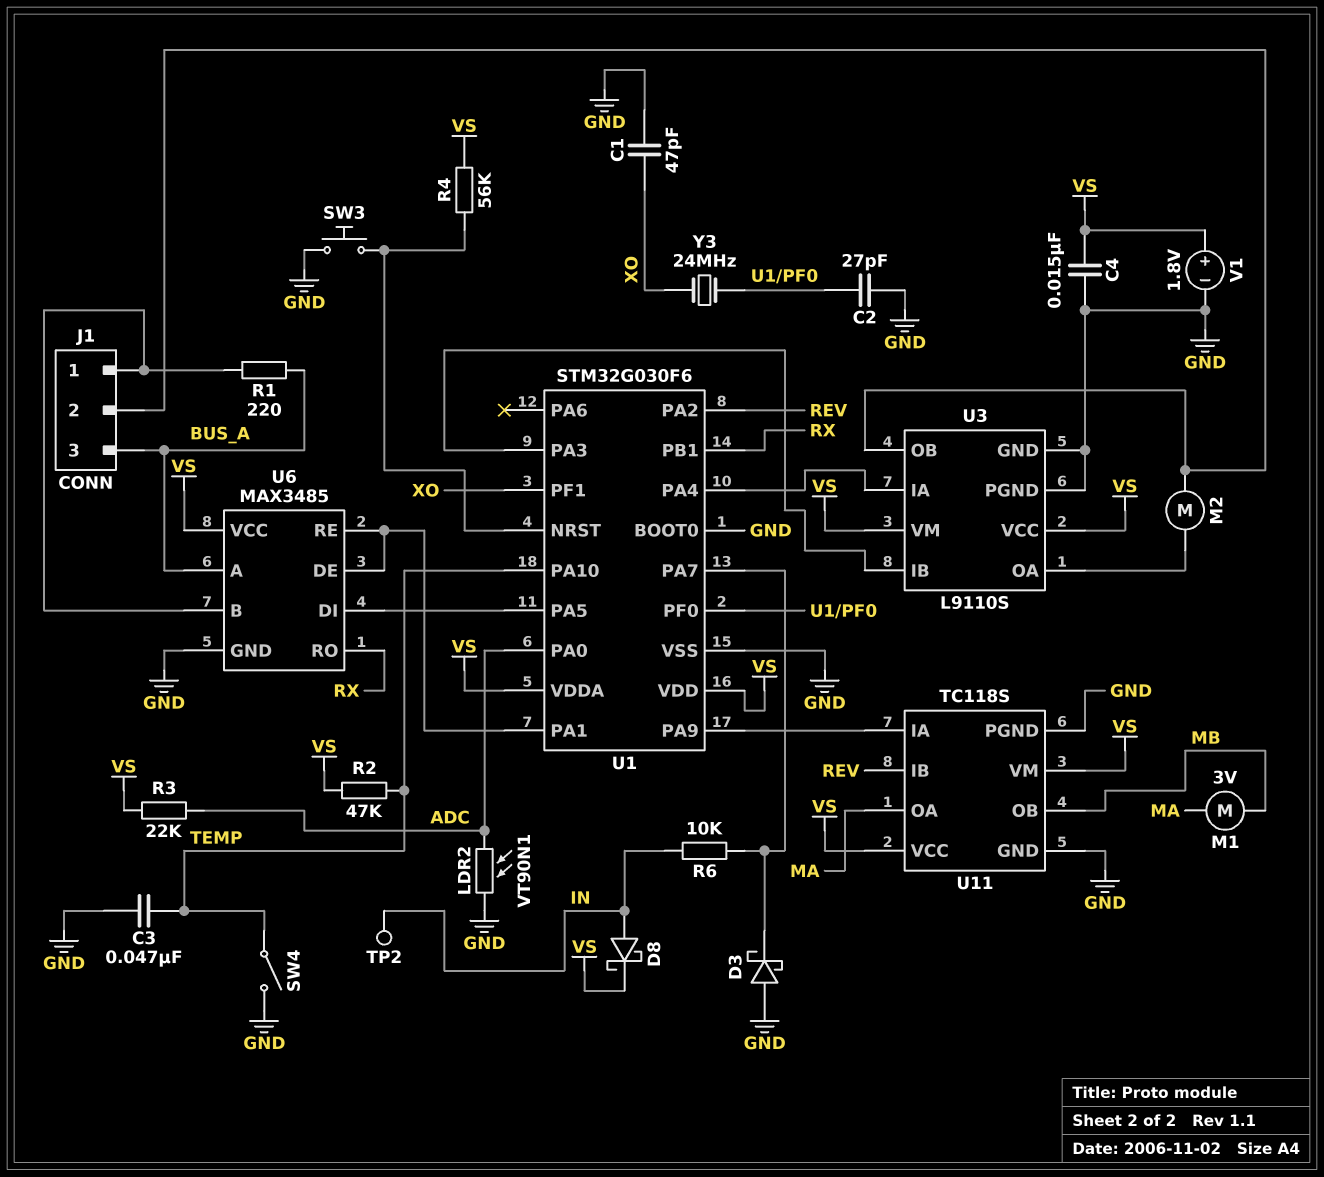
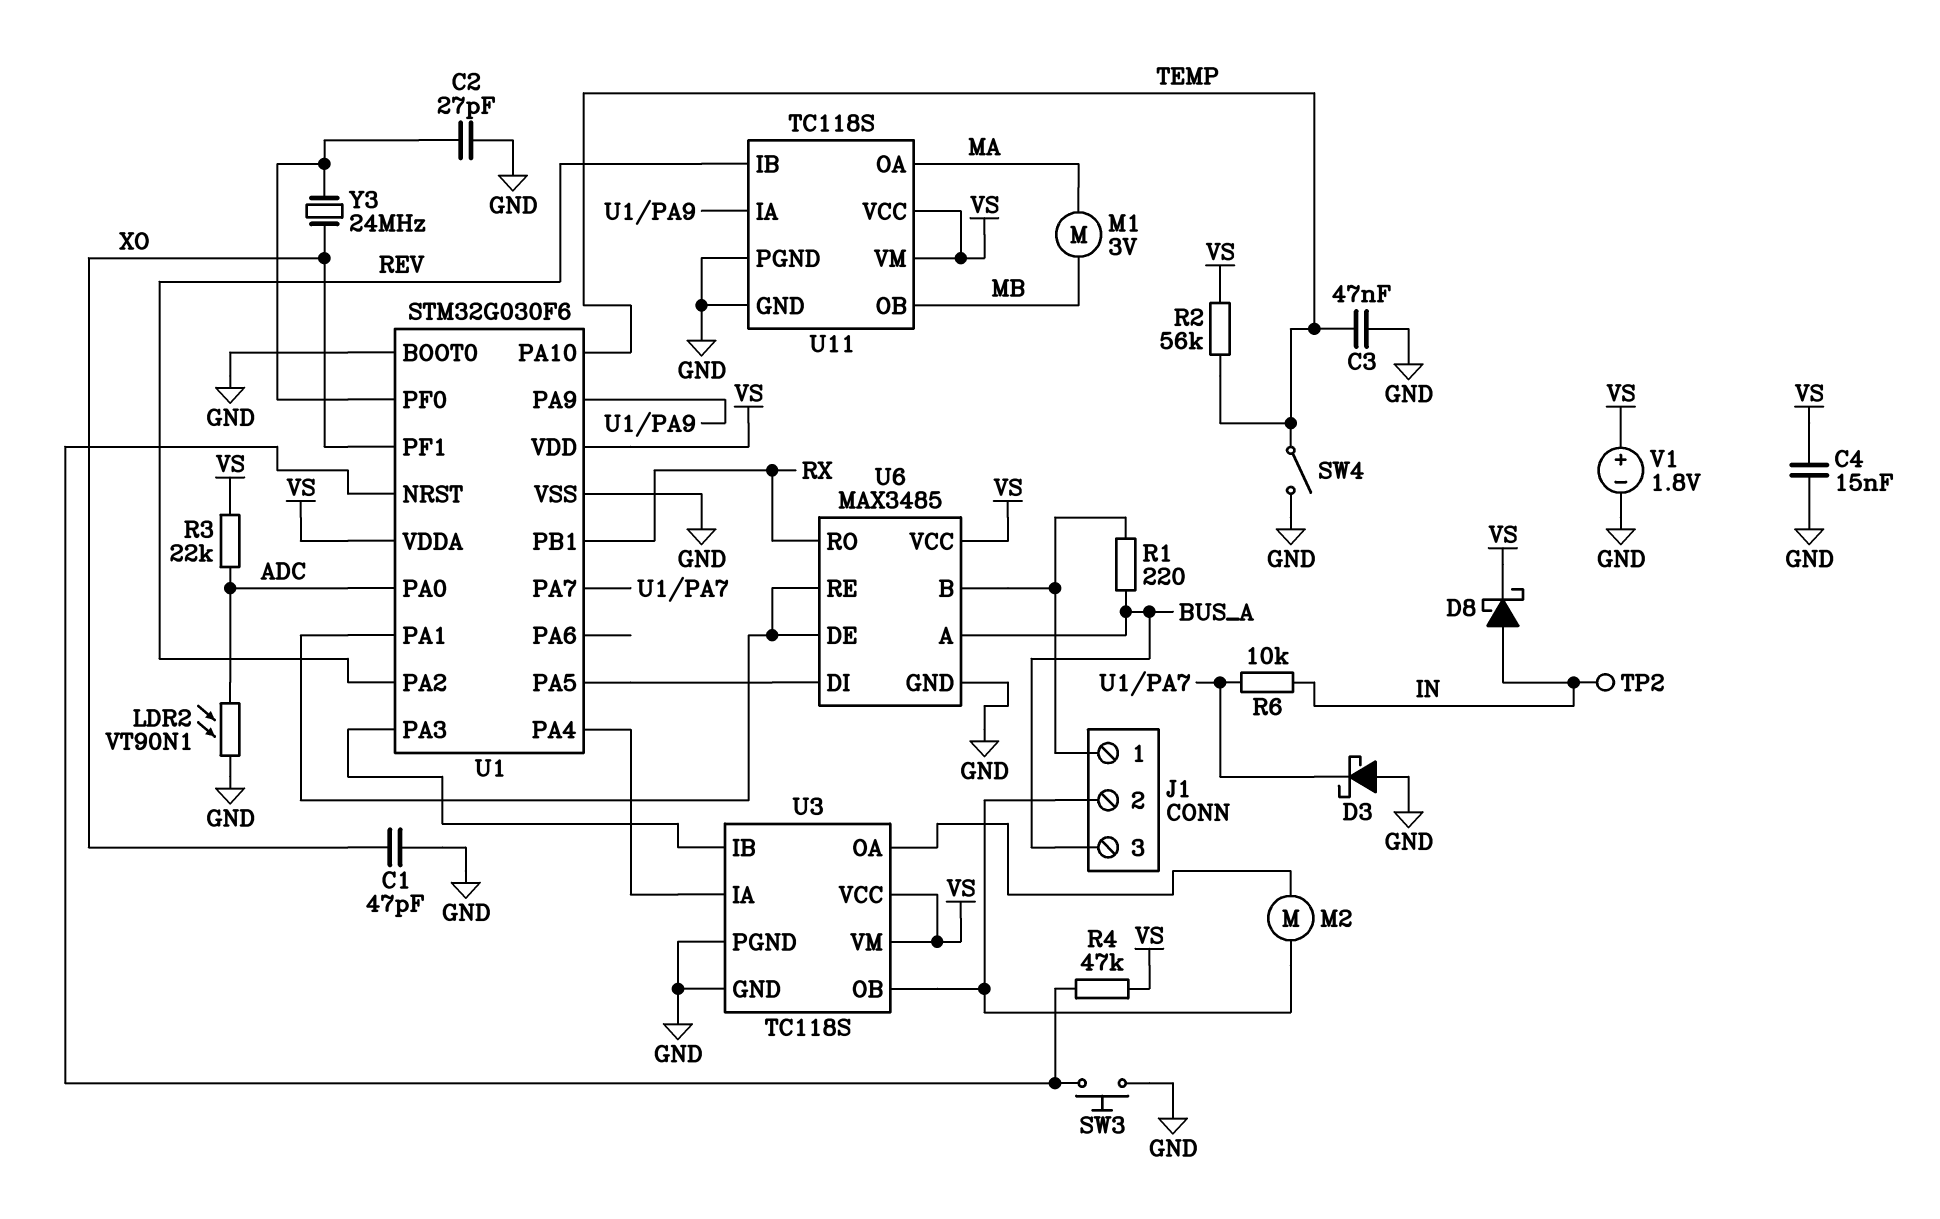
R2: 47k (TEMP, VS) -> 56k (TEMP, VS)
R4: 56k (U1/NRST, VS) -> 47k (U1/NRST, VS)
U3: L9110S -> TC118S

